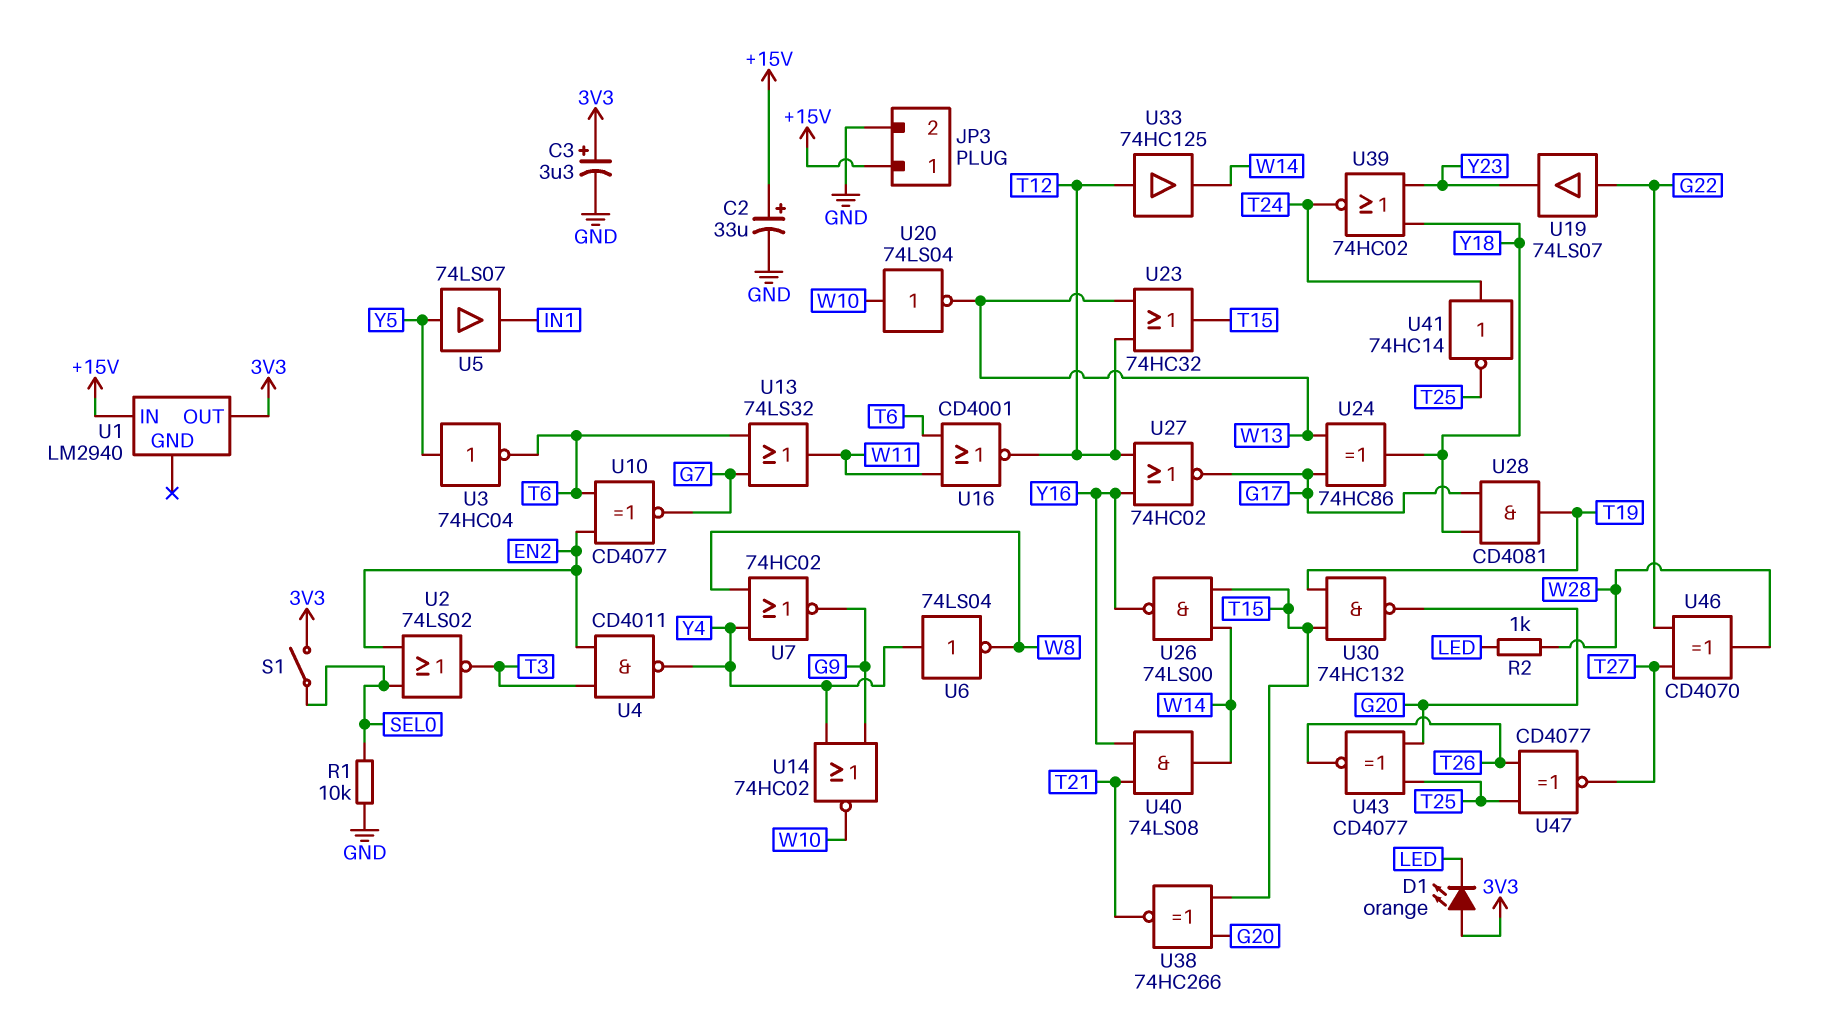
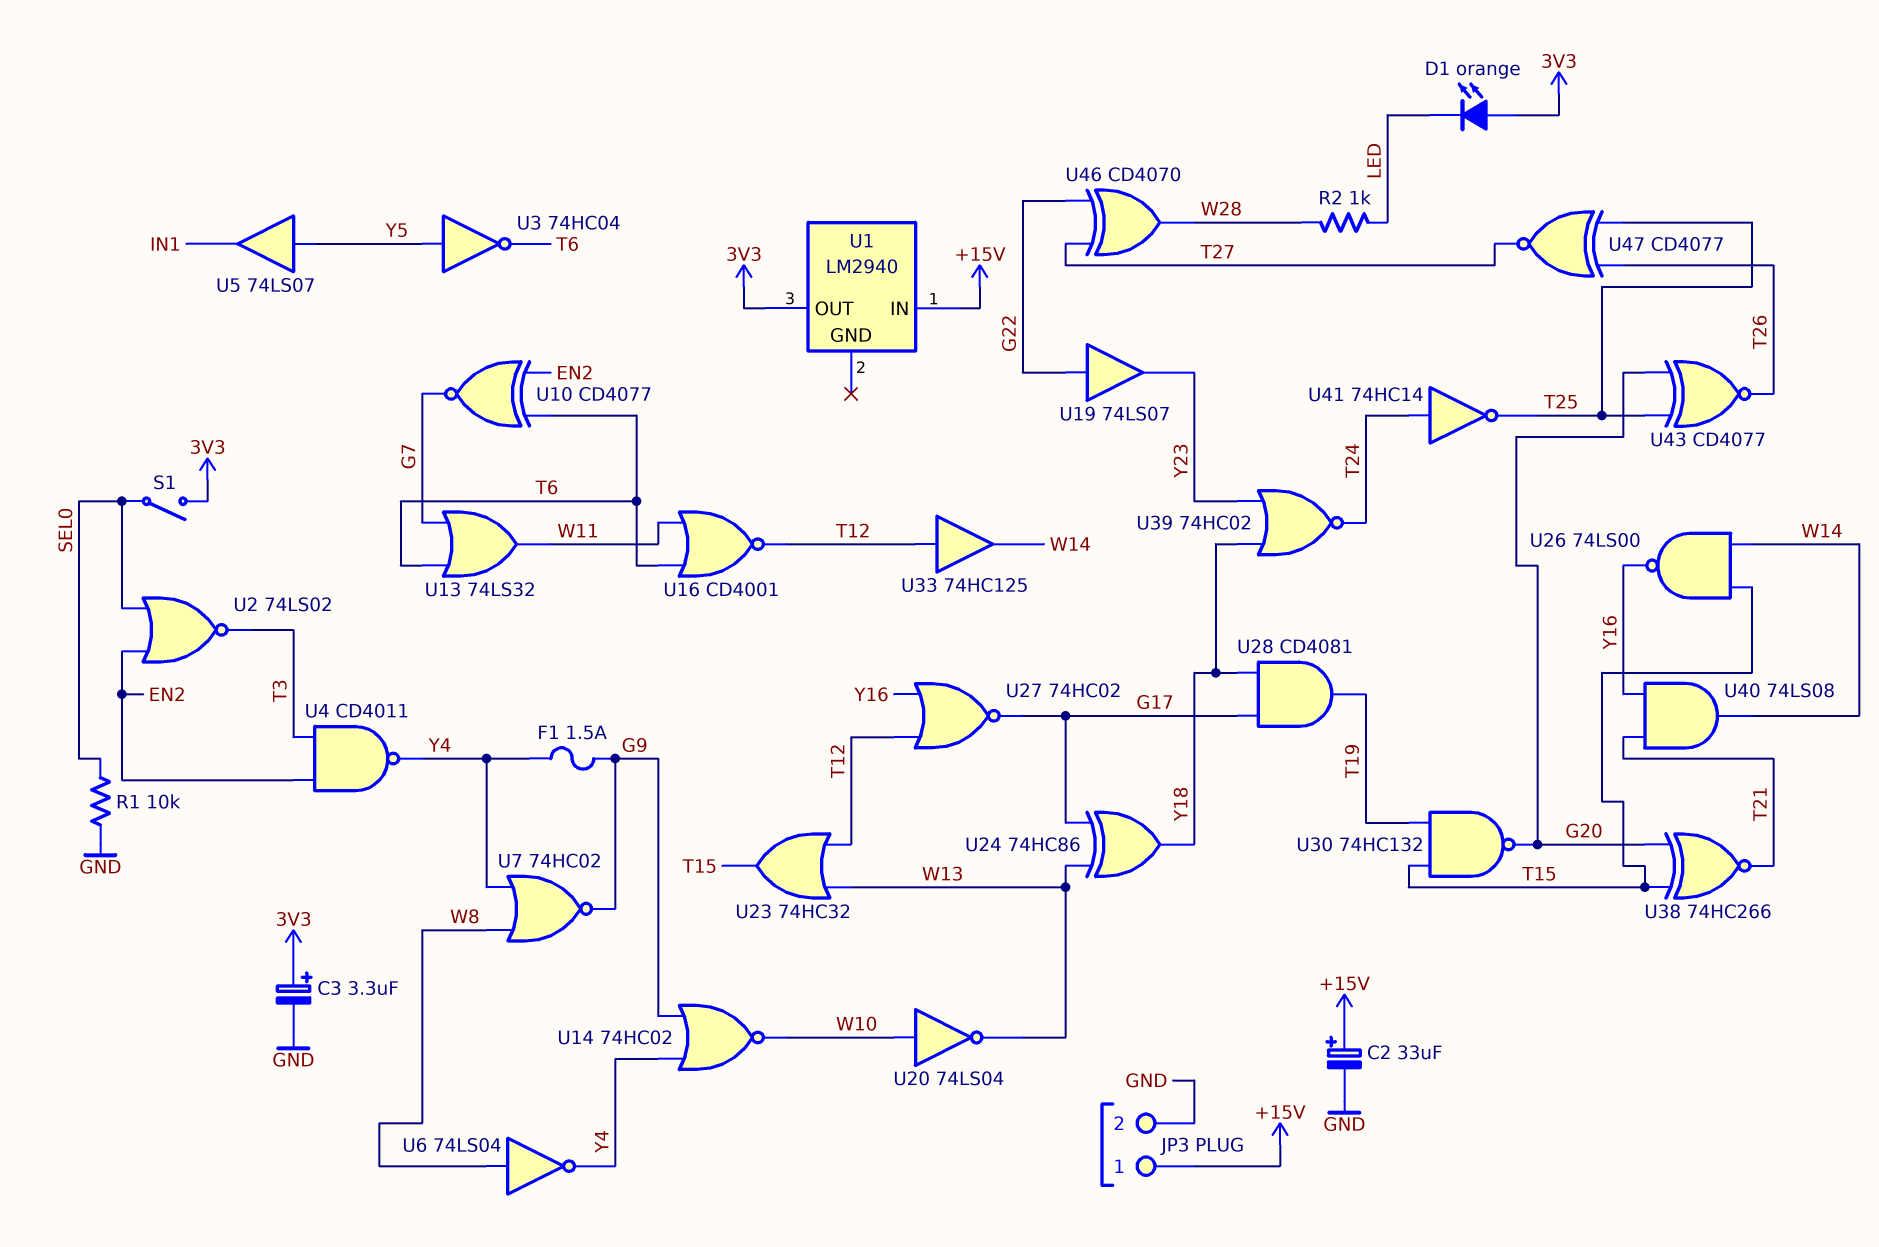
F1: none -> 1.5A (G9, Y4)
U6: NOT 74LS04 (in Y4, out W8) -> NOT 74LS04 (in W8, out Y4)

